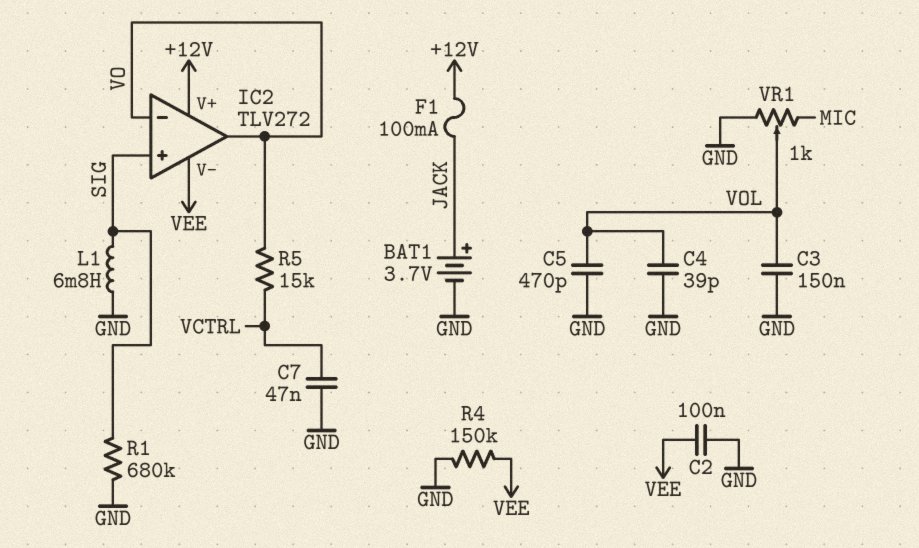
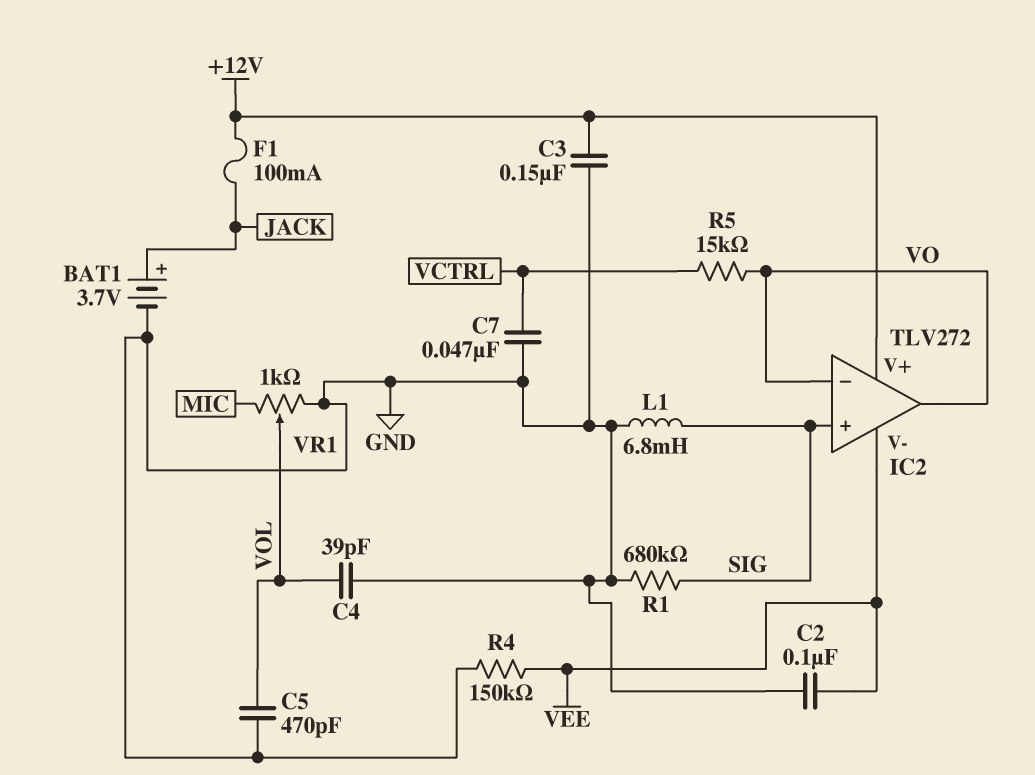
C3: 150nF (GND, VOL) -> 150nF (+12V, GND)

